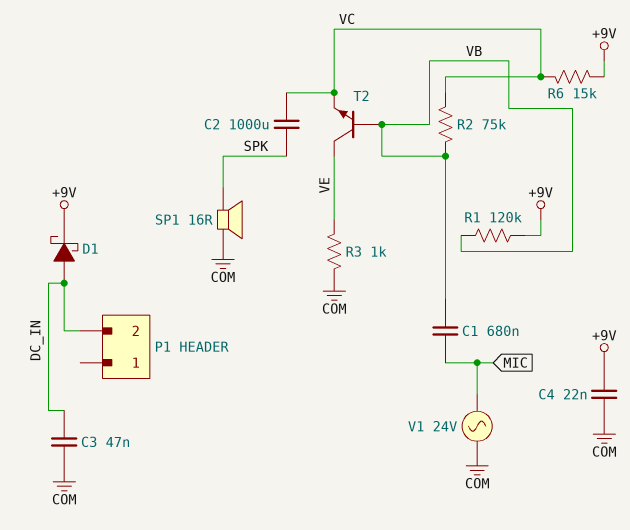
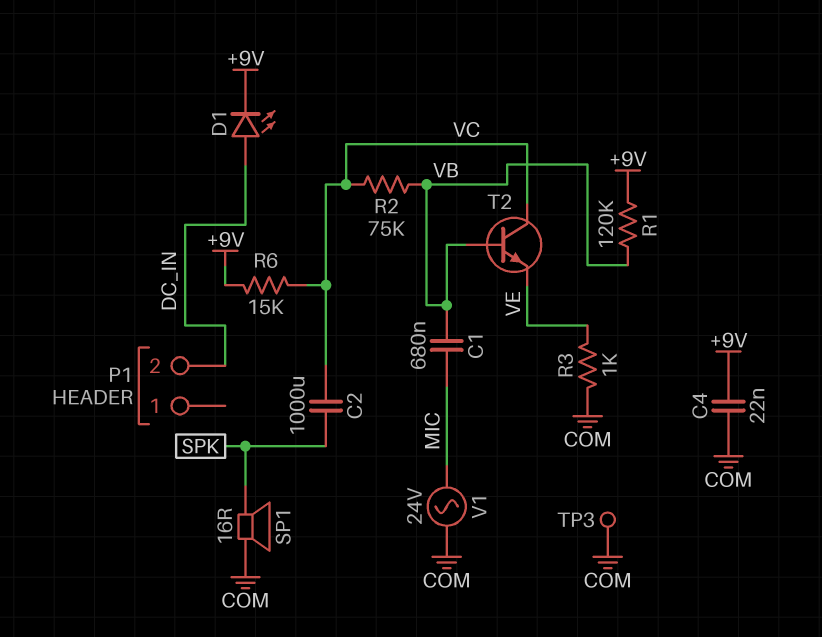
C3: 47nF (COM, DC_IN) -> none
D1: schottky (A DC_IN, K +9V) -> LED (A DC_IN, K +9V)
T2: NPN (B VB, C VE, E VC) -> NPN (B VB, C VC, E VE)
TP3: none -> test point (COM)

